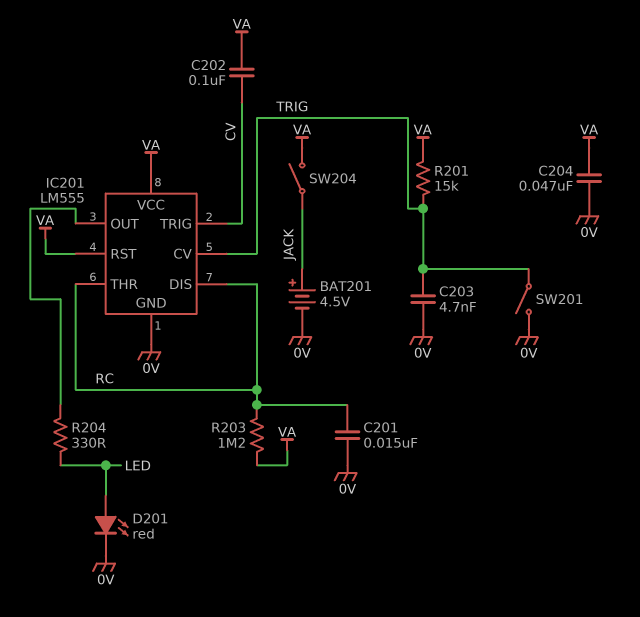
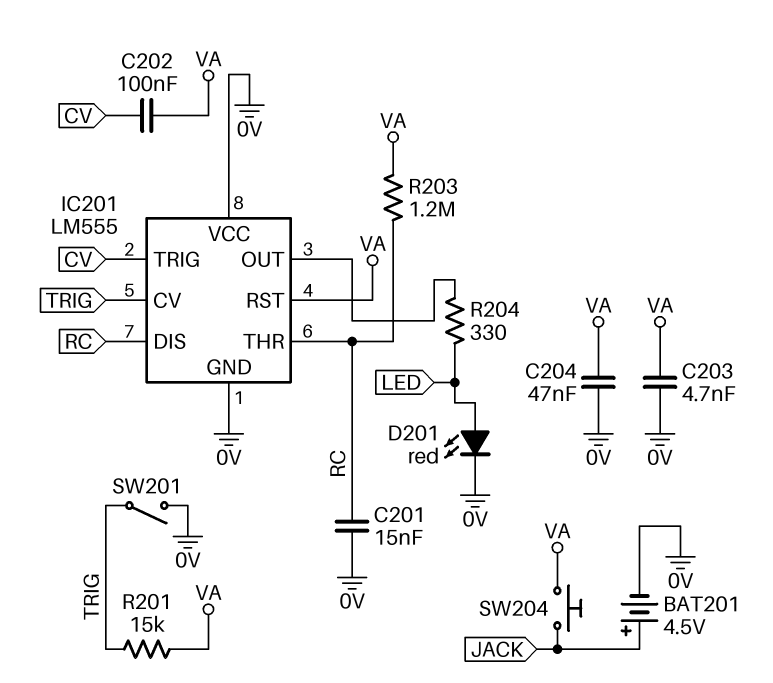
C203: 4.7nF (0V, TRIG) -> 4.7nF (0V, VA)
IC201 pin VCC: VA -> 0V
SW204: switch (JACK, VA) -> button (JACK, VA)

